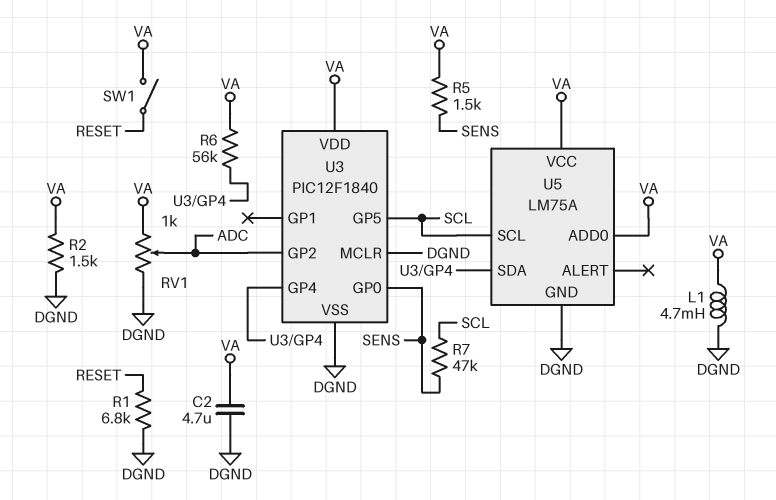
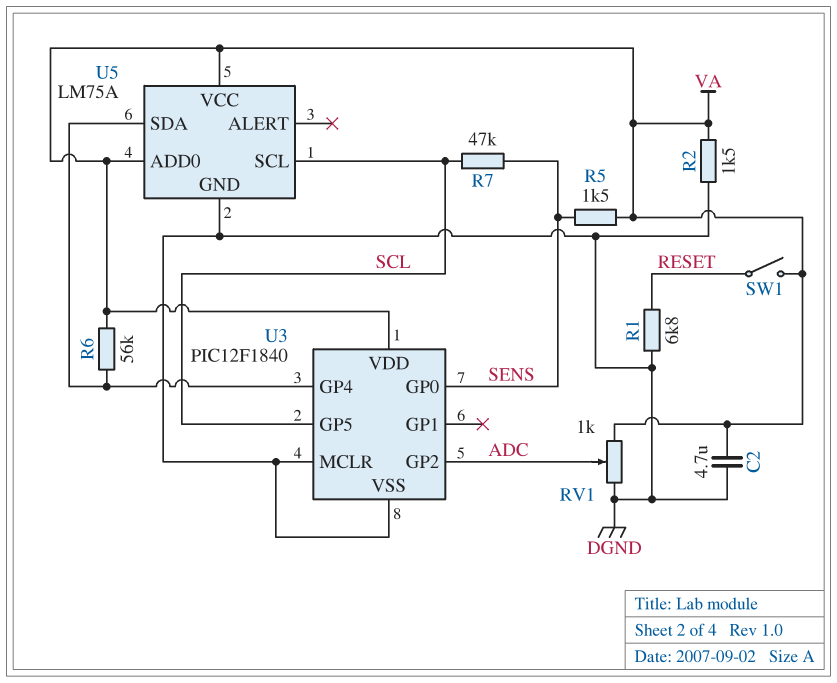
L1: 4.7mH (DGND, VA) -> none

